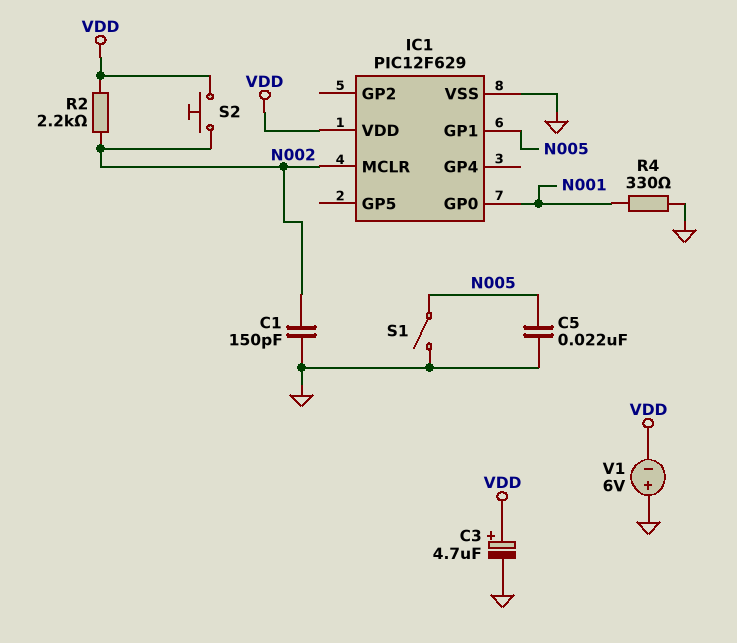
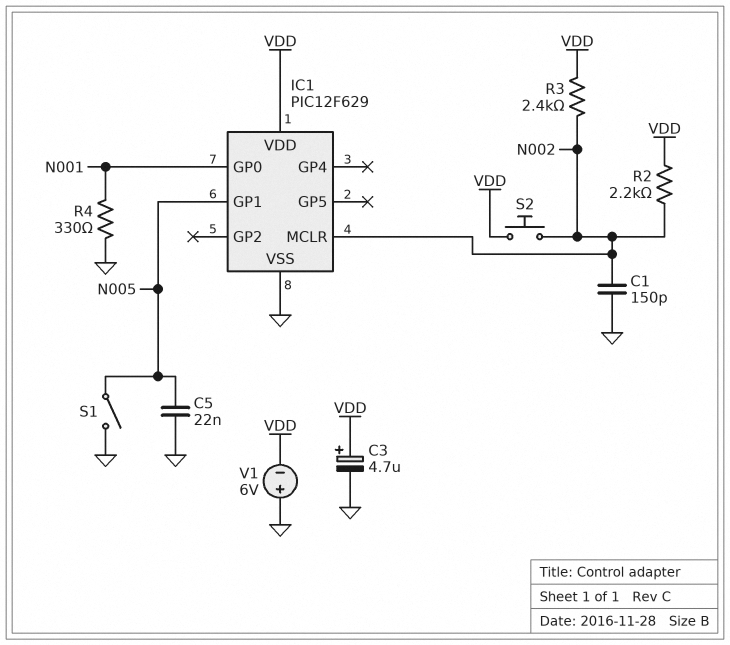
R3: none -> 2.4k (N002, VDD)

